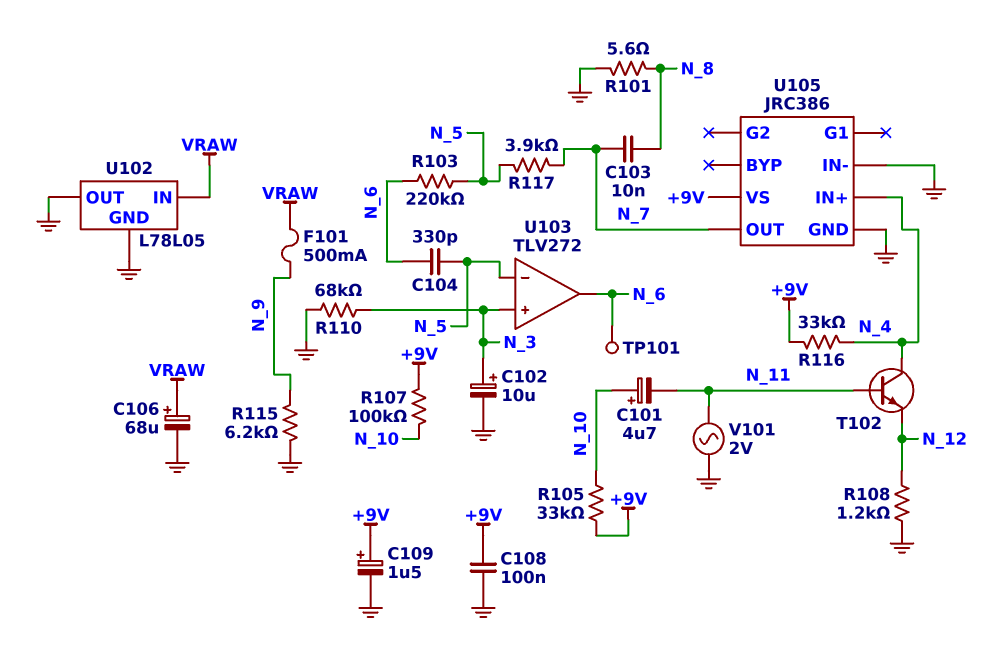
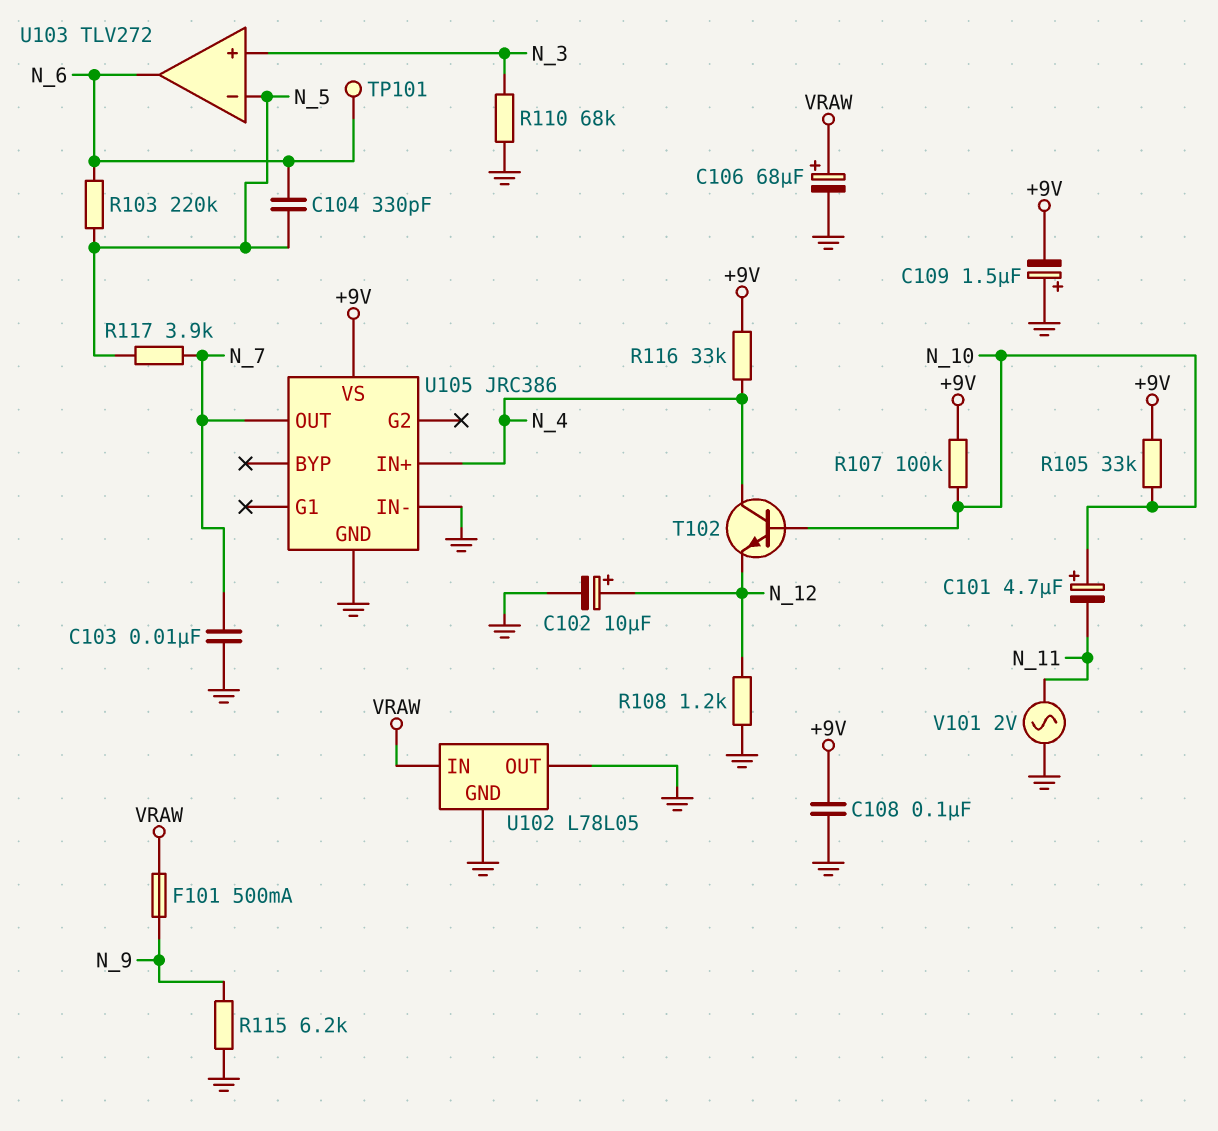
C102: 10uF (plus N_3, minus GND) -> 10uF (plus N_12, minus GND)
C103: 10nF (N_7, N_8) -> 10nF (GND, N_7)
C109: 1.5uF (plus +9V, minus GND) -> 1.5uF (plus GND, minus +9V)
R101: 5.6 (GND, N_8) -> none
T102: NPN (B N_11, C N_4, E N_12) -> NPN (B N_10, C N_4, E N_12)

